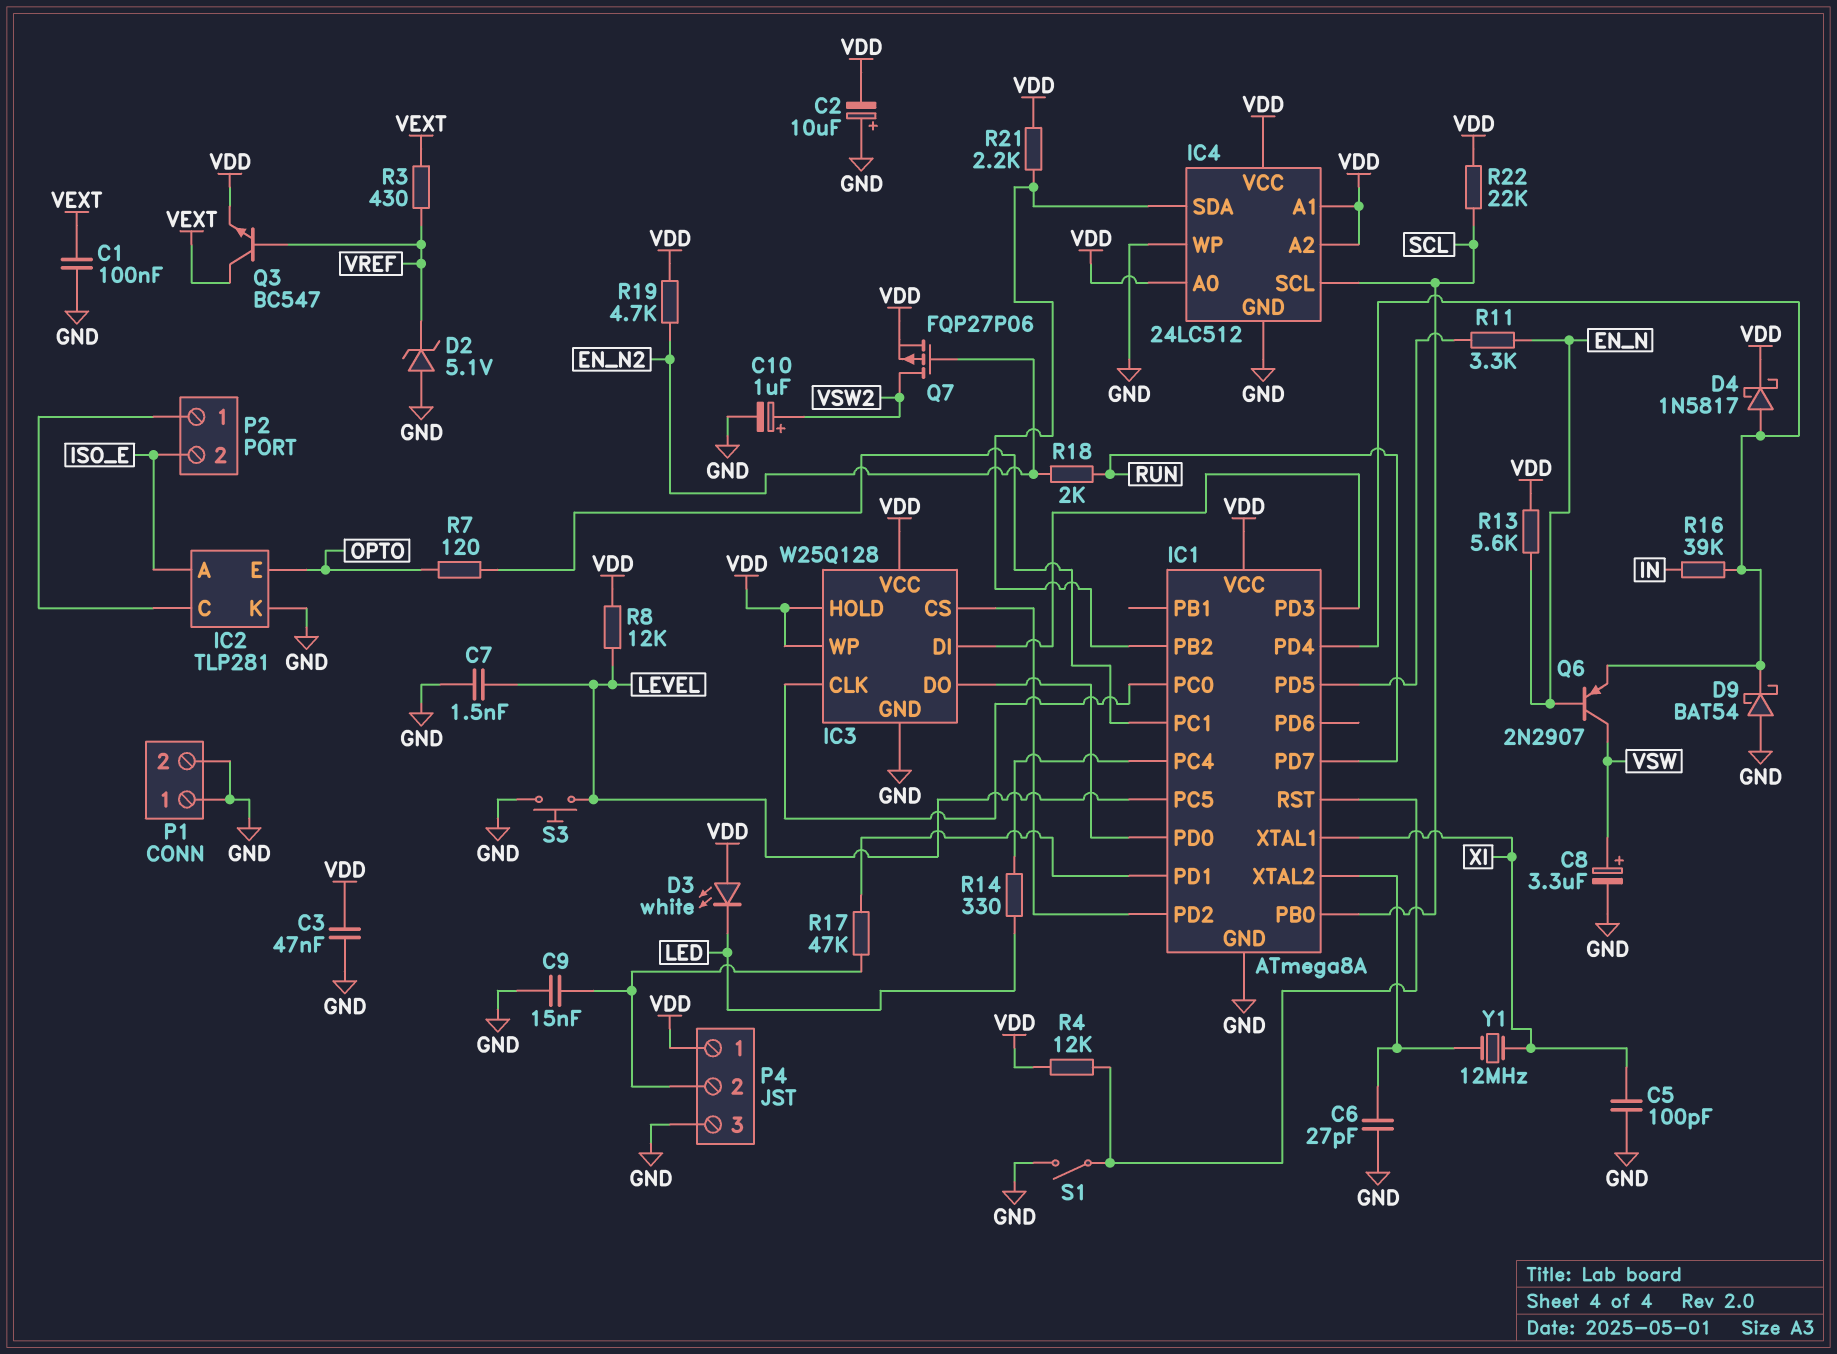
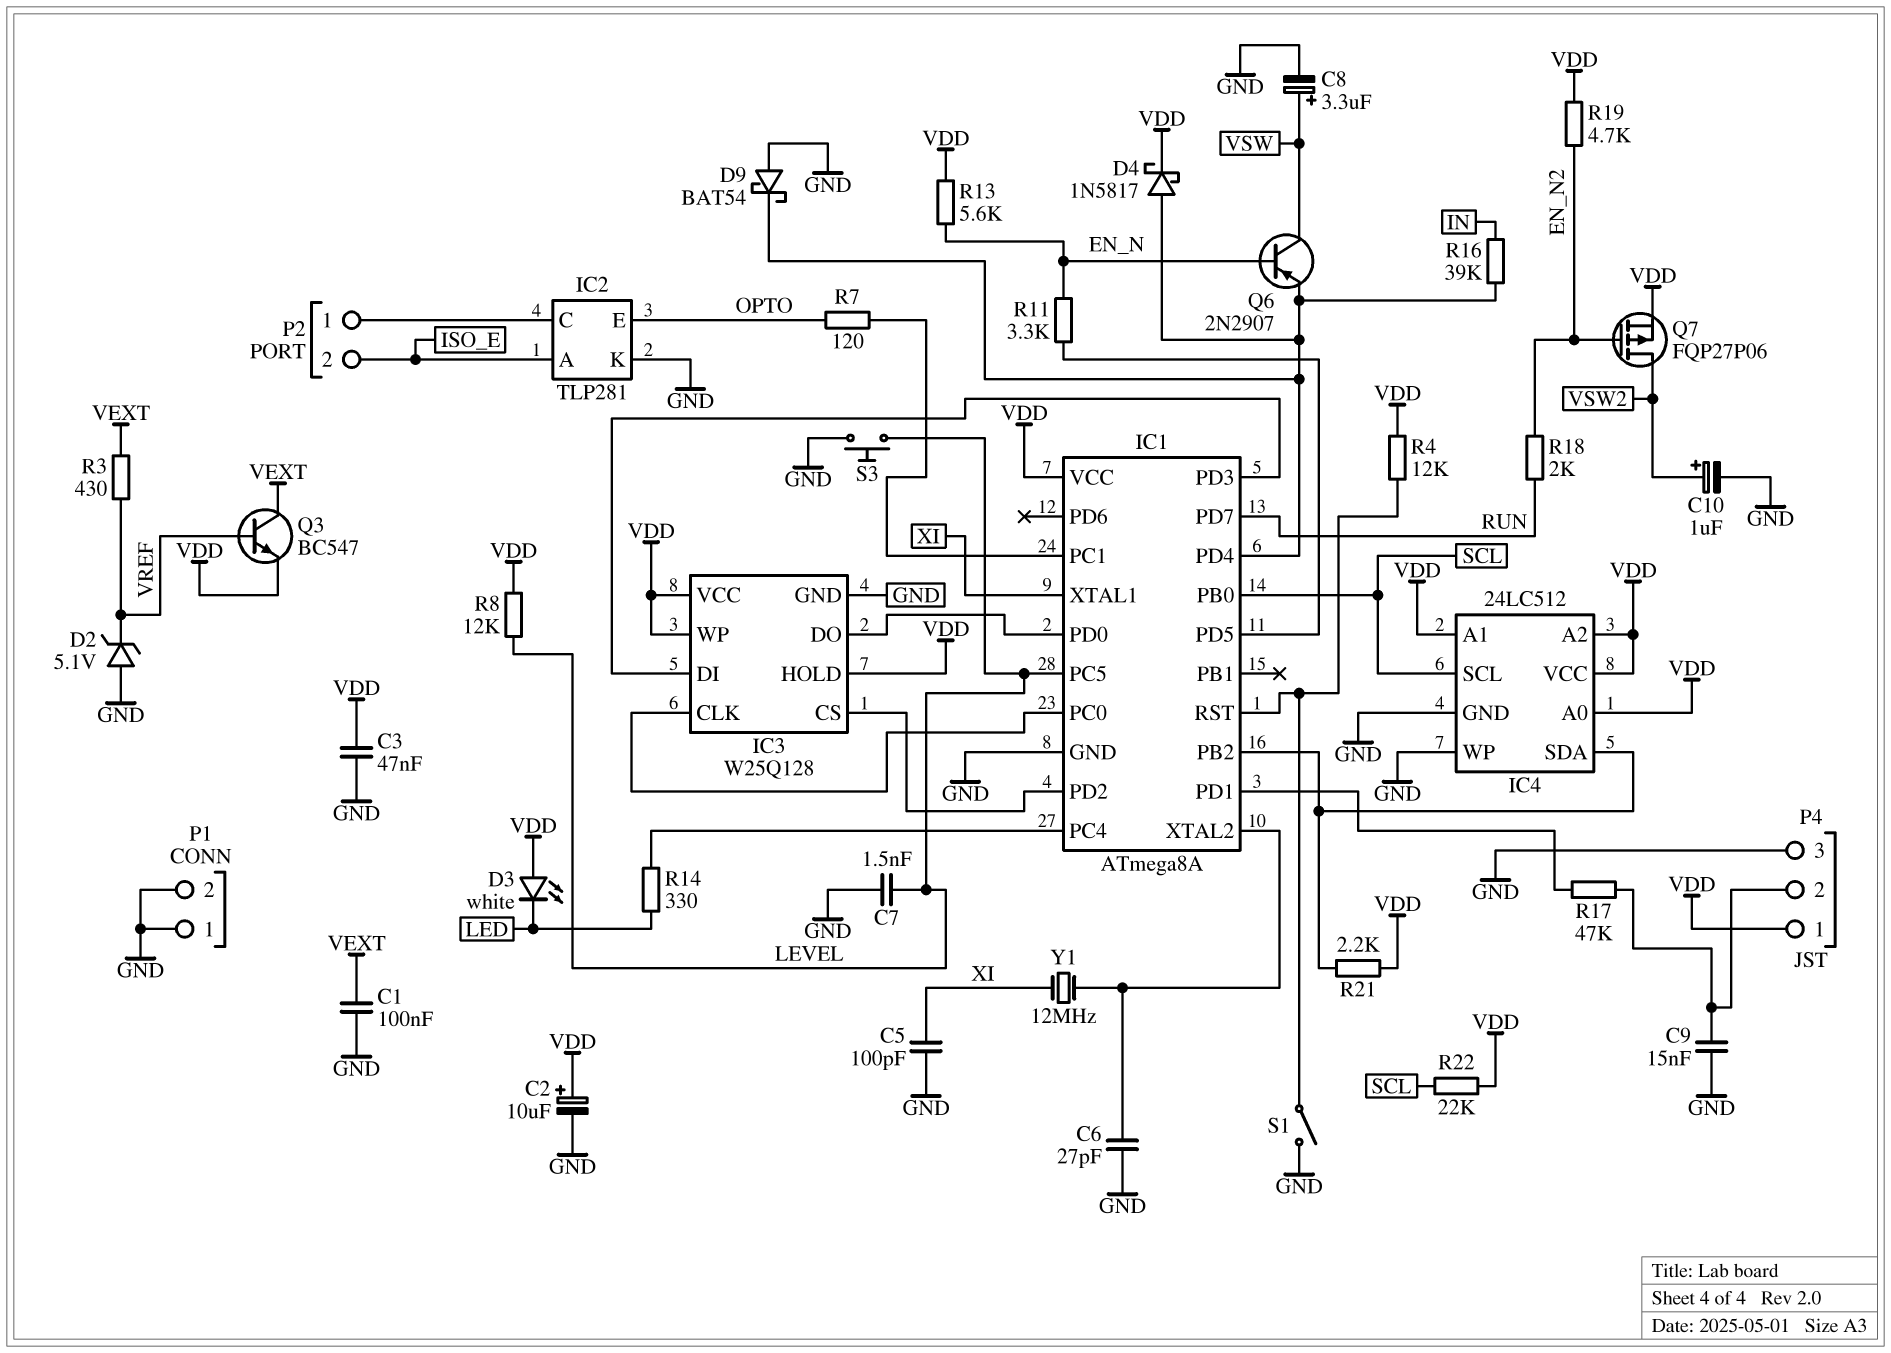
C2: 10uF (plus GND, minus VDD) -> 10uF (plus VDD, minus GND)

